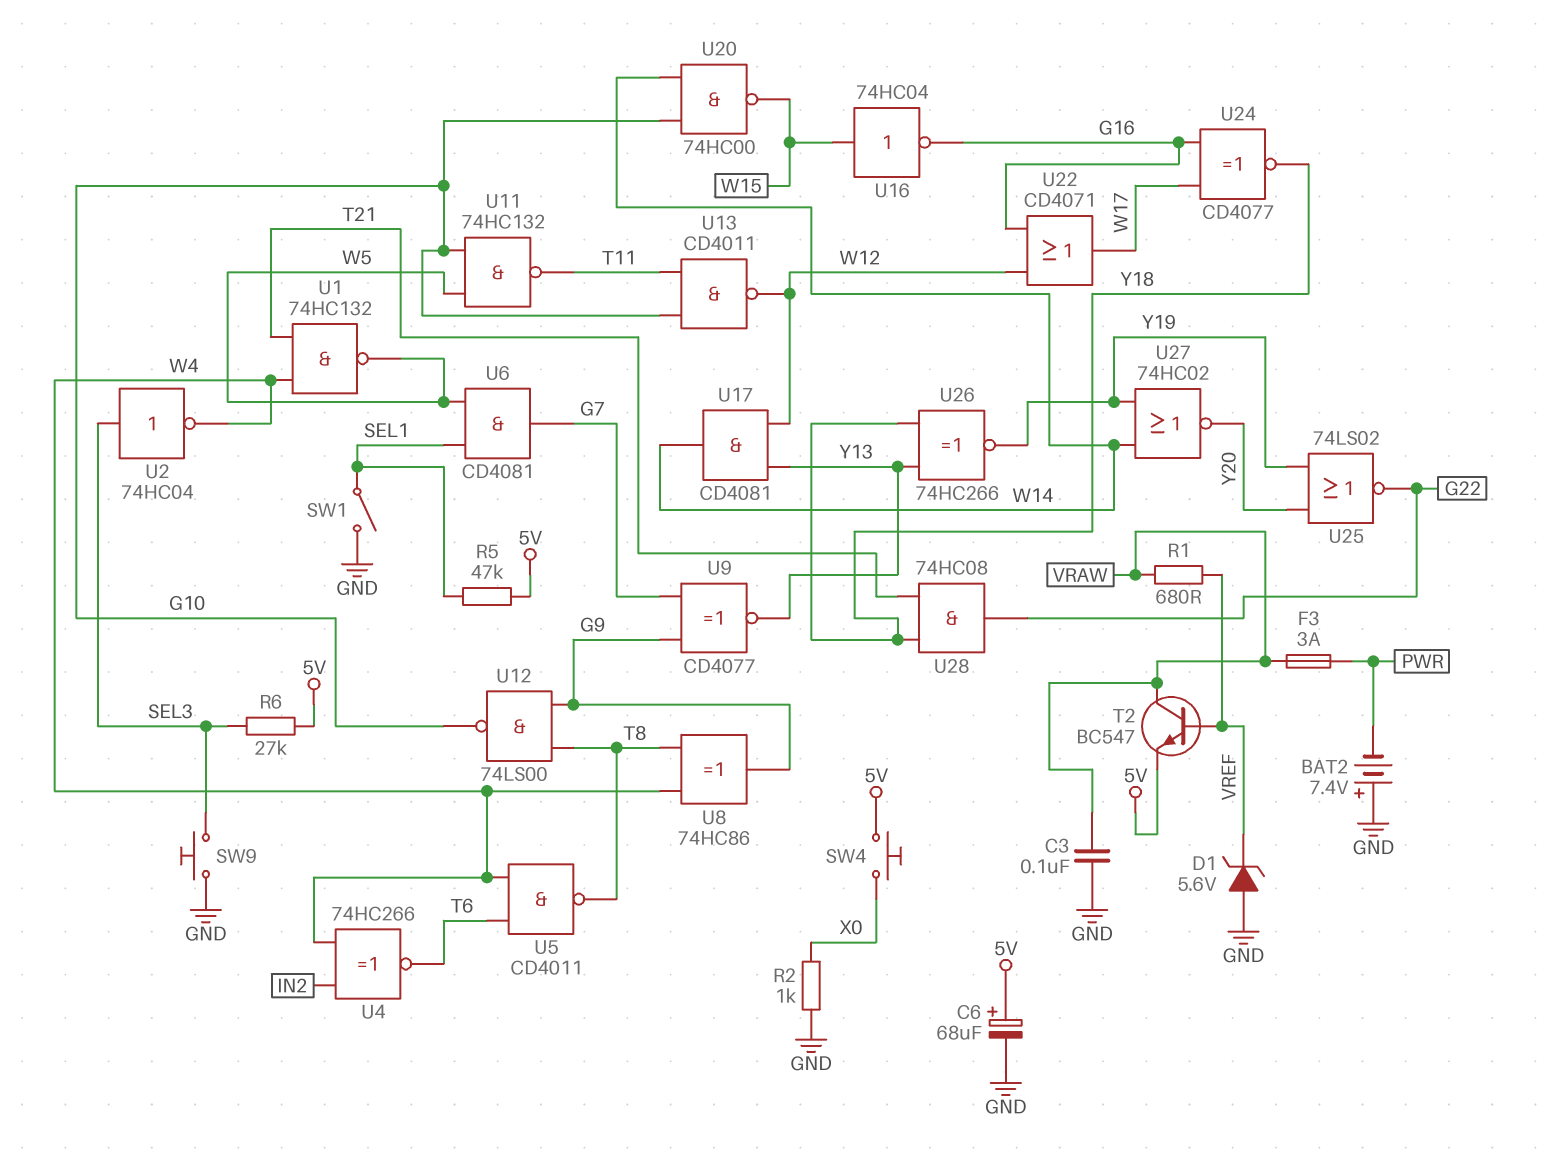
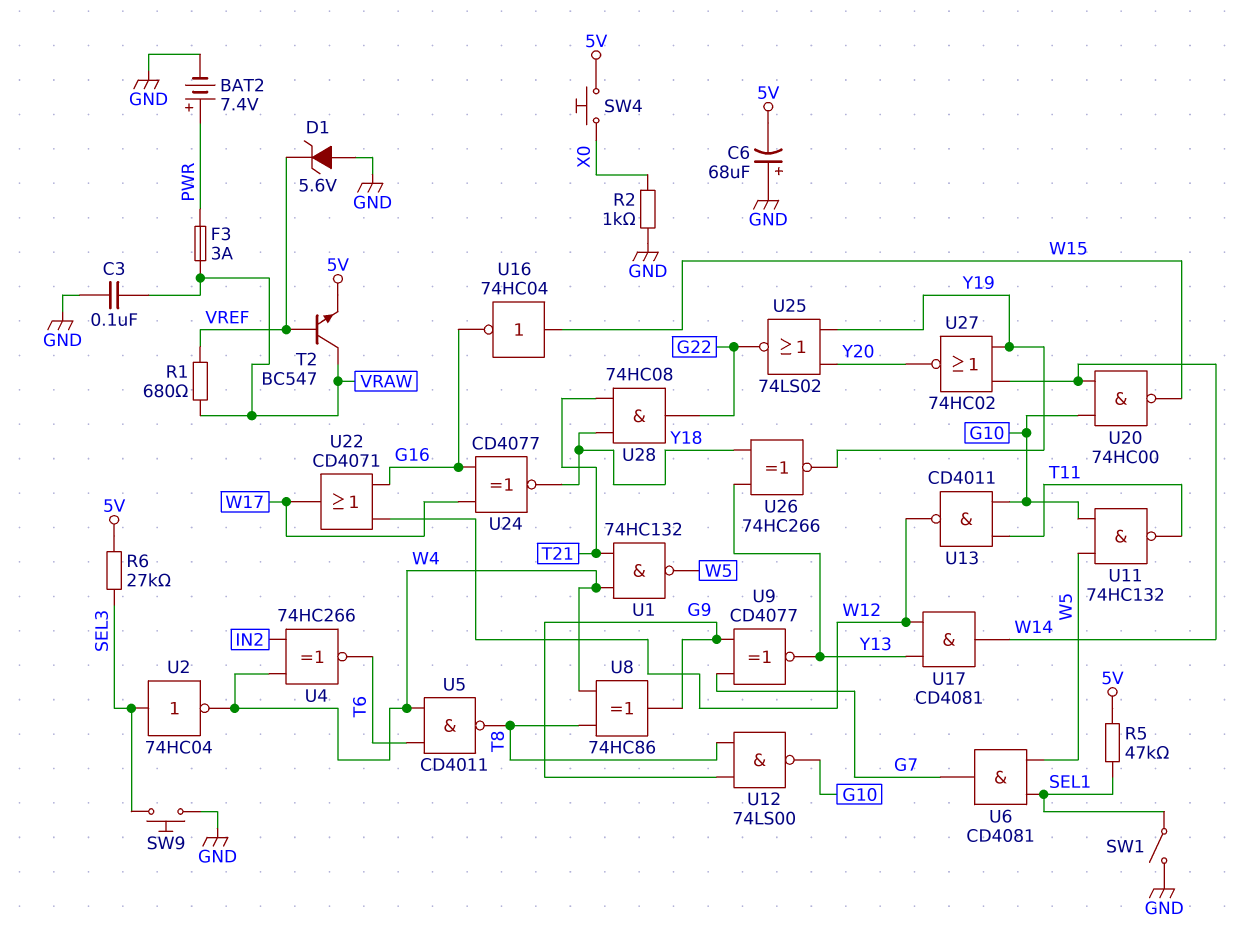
BAT2: 7.4V (plus GND, minus PWR) -> 7.4V (plus PWR, minus GND)
C6: 68uF (plus 5V, minus GND) -> 68uF (plus GND, minus 5V)

